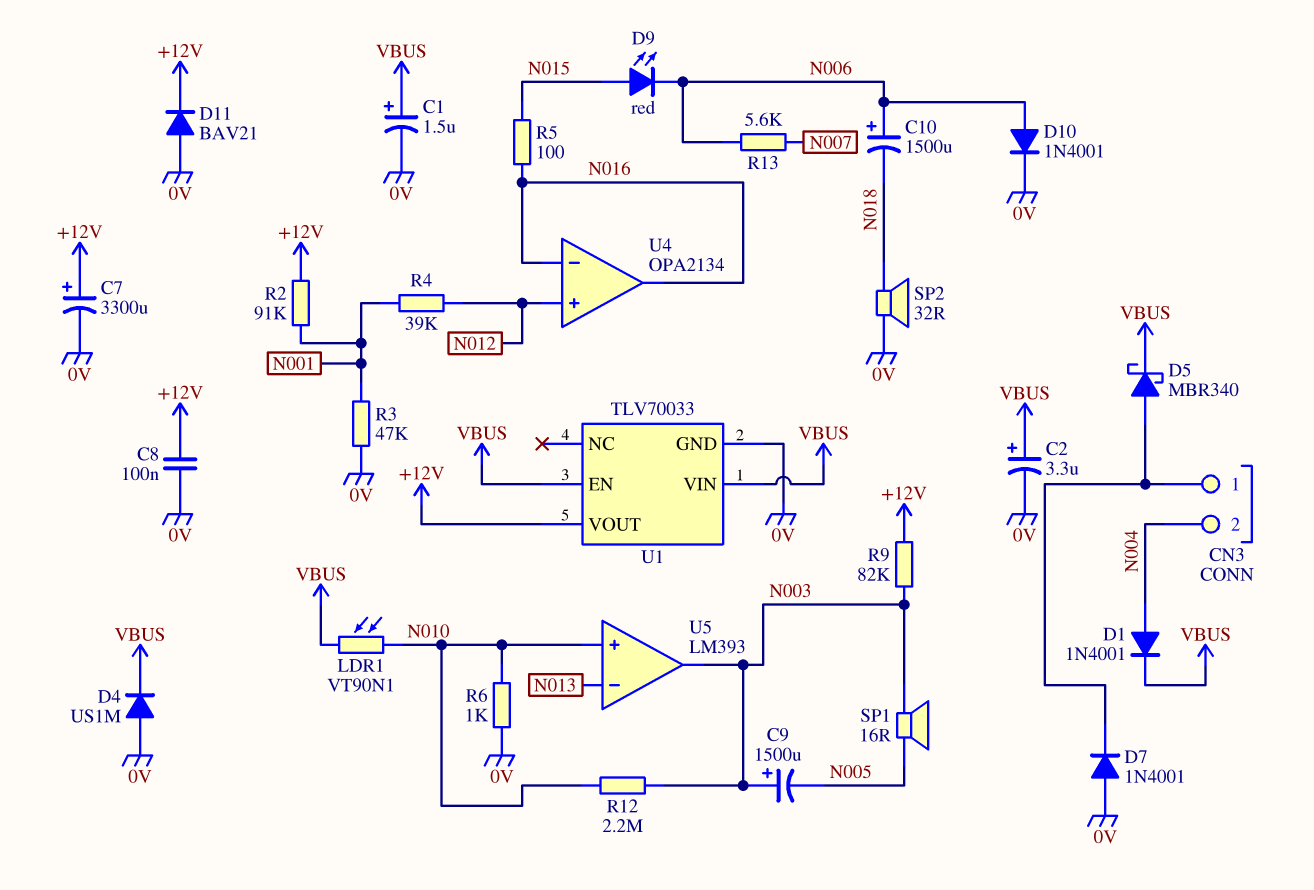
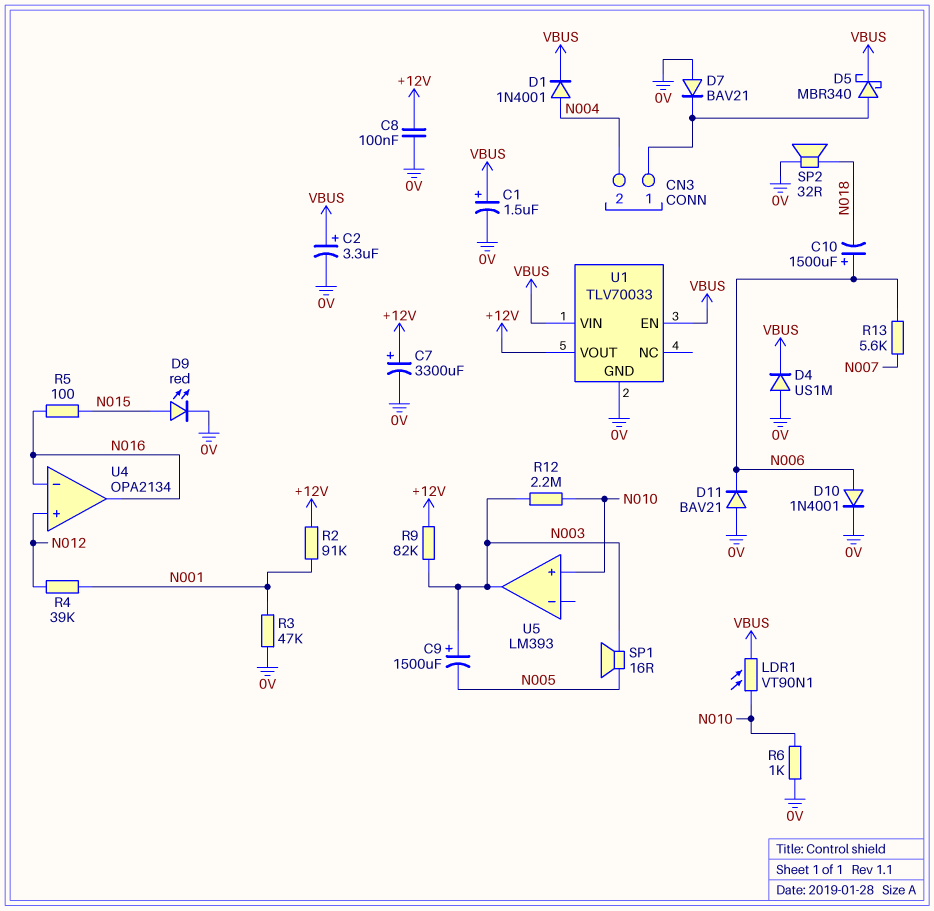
D7: diode 1N4001 (A 0V, K CN3/1) -> diode BAV21 (A 0V, K CN3/1)
D9: LED red (A N015, K N006) -> LED red (A N015, K 0V)
D11: diode BAV21 (A 0V, K +12V) -> diode BAV21 (A 0V, K N006)
U5 pin in-: N013 -> none

